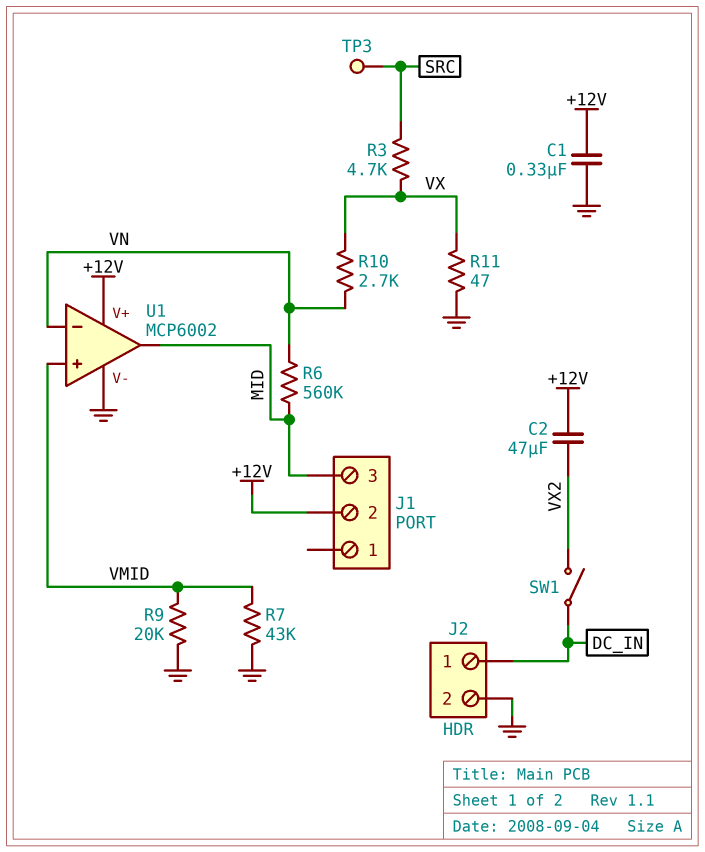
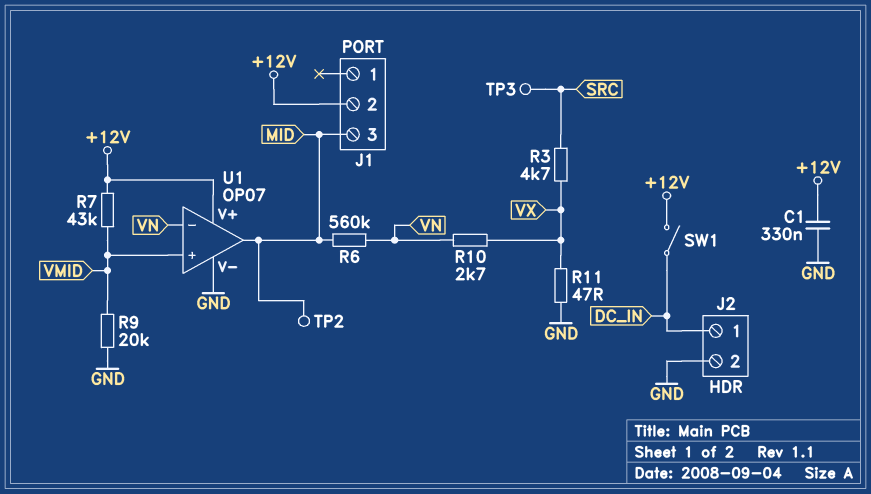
C2: 47uF (+12V, VX2) -> none
R7: 43k (GND, VMID) -> 43k (+12V, VMID)
SW1: switch (DC_IN, VX2) -> switch (+12V, DC_IN)
TP2: none -> test point (MID)
U1: MCP6002 -> OP07

